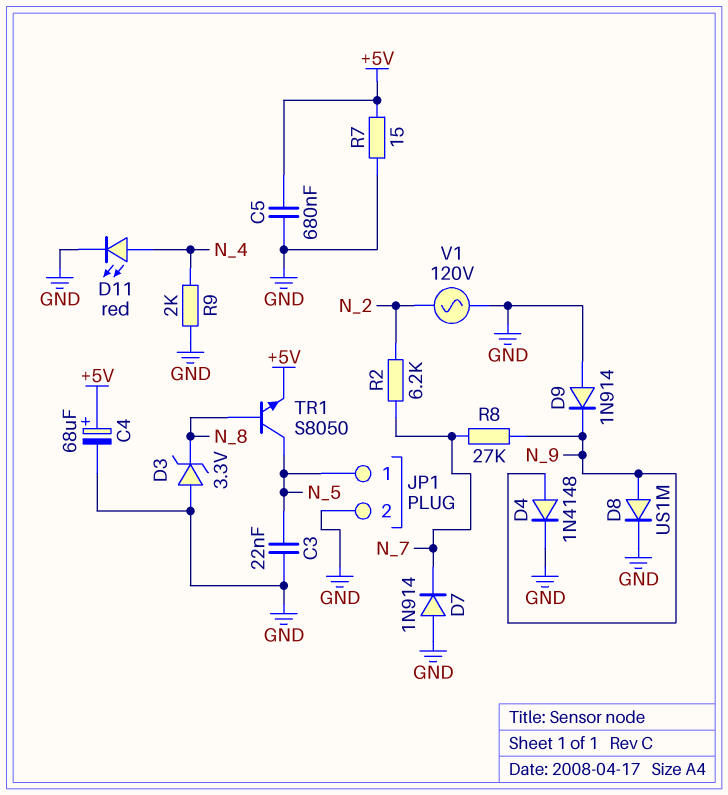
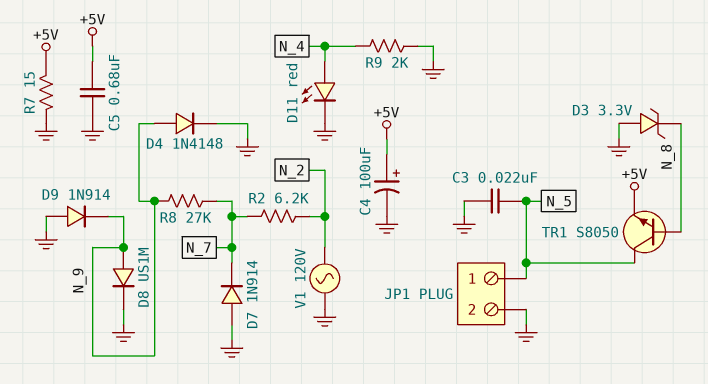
C4: 68uF (plus +5V, minus GND) -> 100uF (plus +5V, minus GND)

